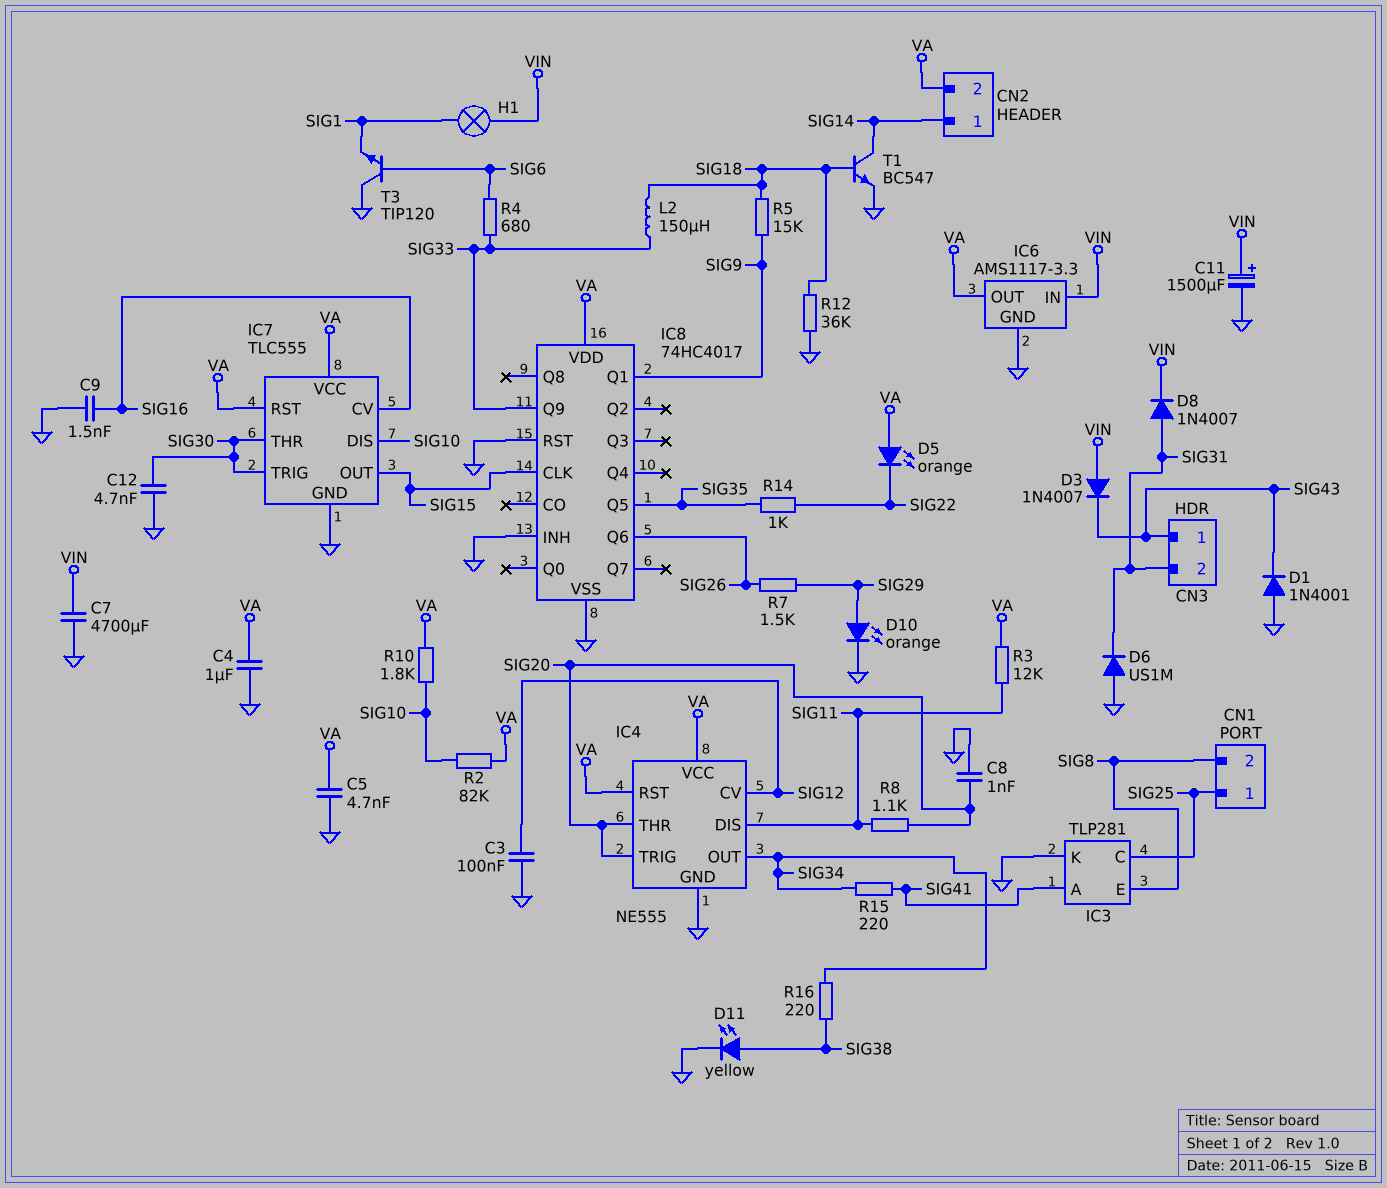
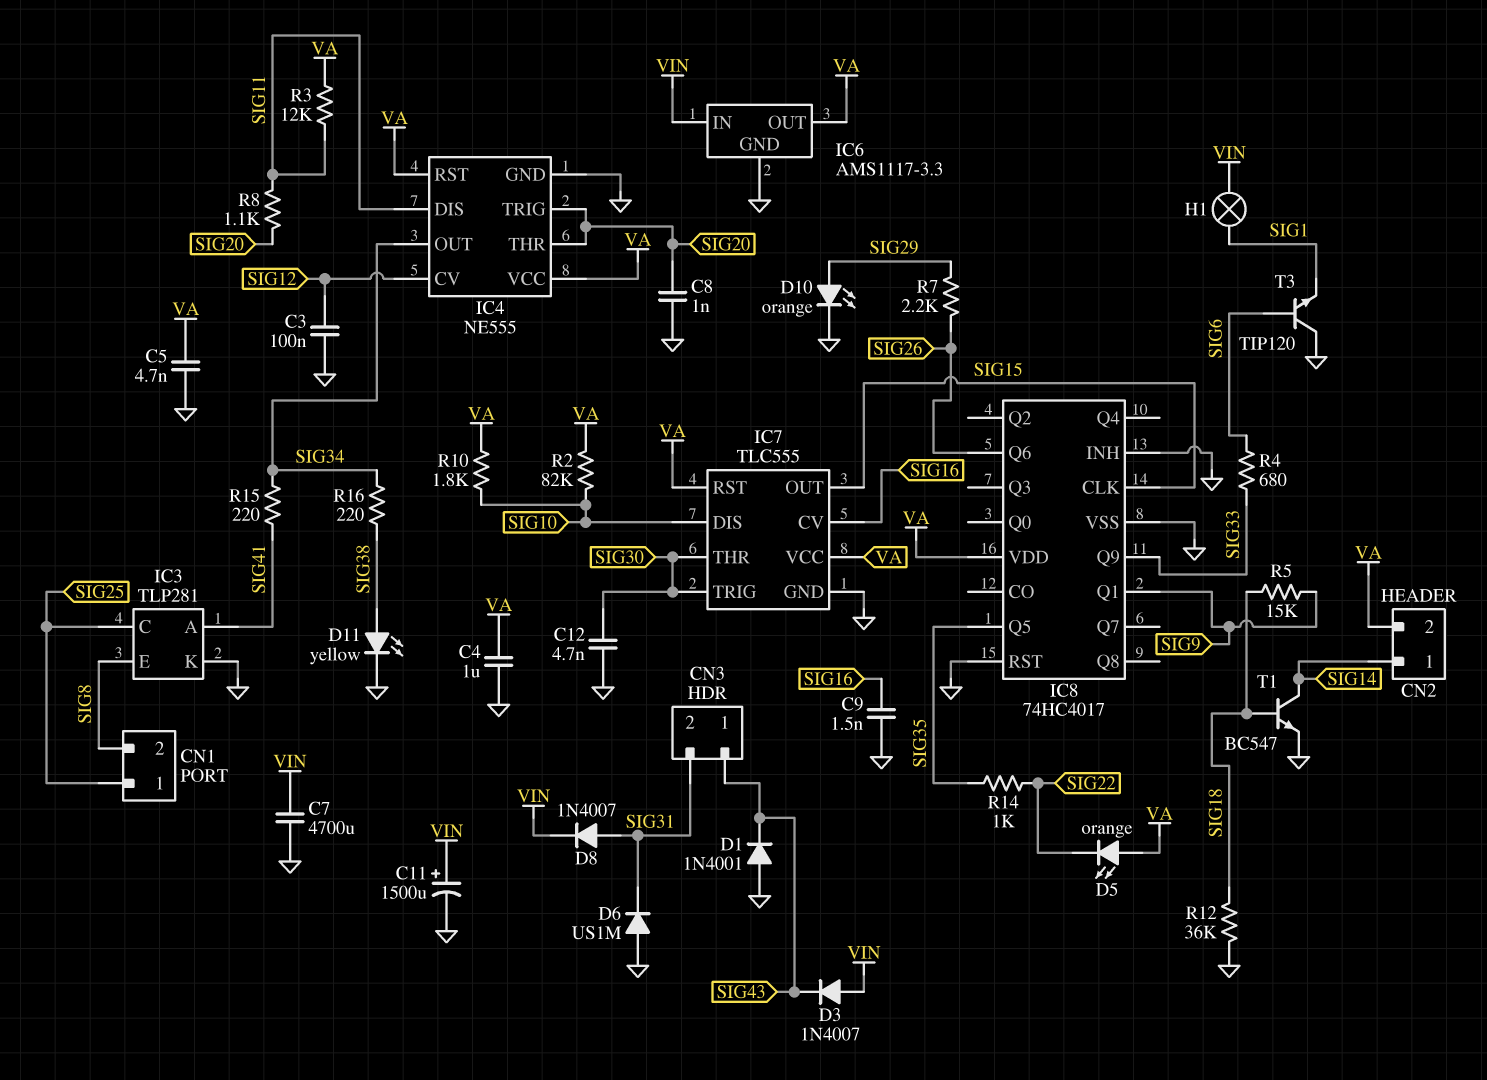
L2: 150uH (SIG18, SIG33) -> none
R7: 1.5k (SIG26, SIG29) -> 2.2k (SIG26, SIG29)

